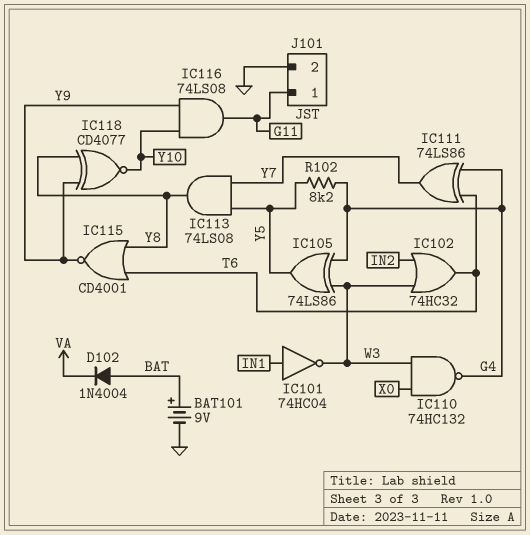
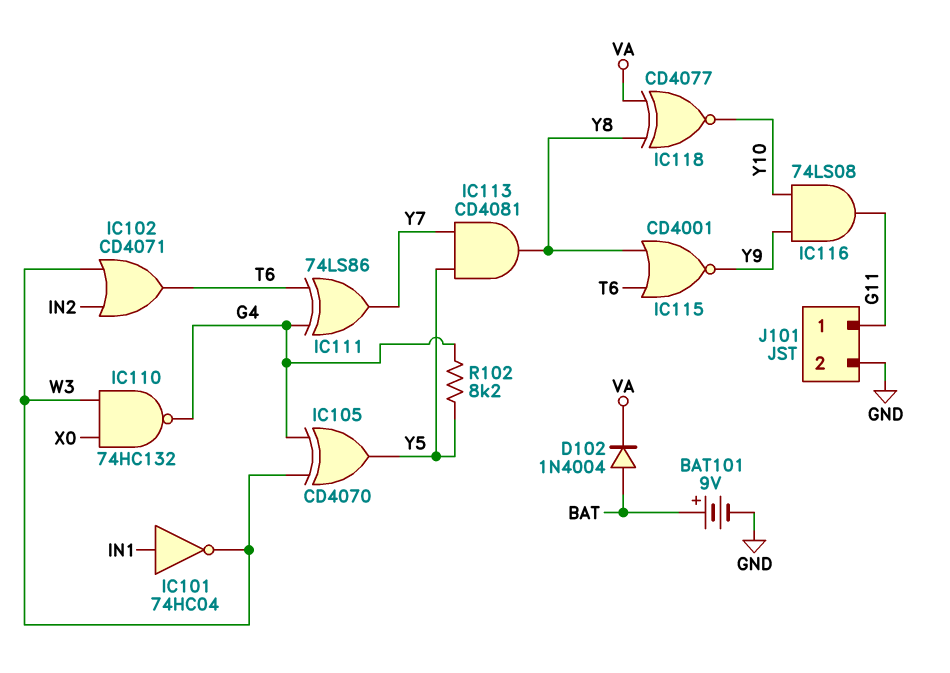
IC102: OR 74HC32 (in IN2, in W3, out T6) -> OR CD4071 (in IN2, in W3, out T6)
IC105: XOR 74LS86 (in G4, in W3, out Y5) -> XOR CD4070 (in G4, in W3, out Y5)
IC113: AND 74LS08 (in Y5, in Y7, out Y8) -> AND CD4081 (in Y5, in Y7, out Y8)
IC118: XNOR CD4077 (in Y8, in Y9, out Y10) -> XNOR CD4077 (in VA, in Y8, out Y10)

